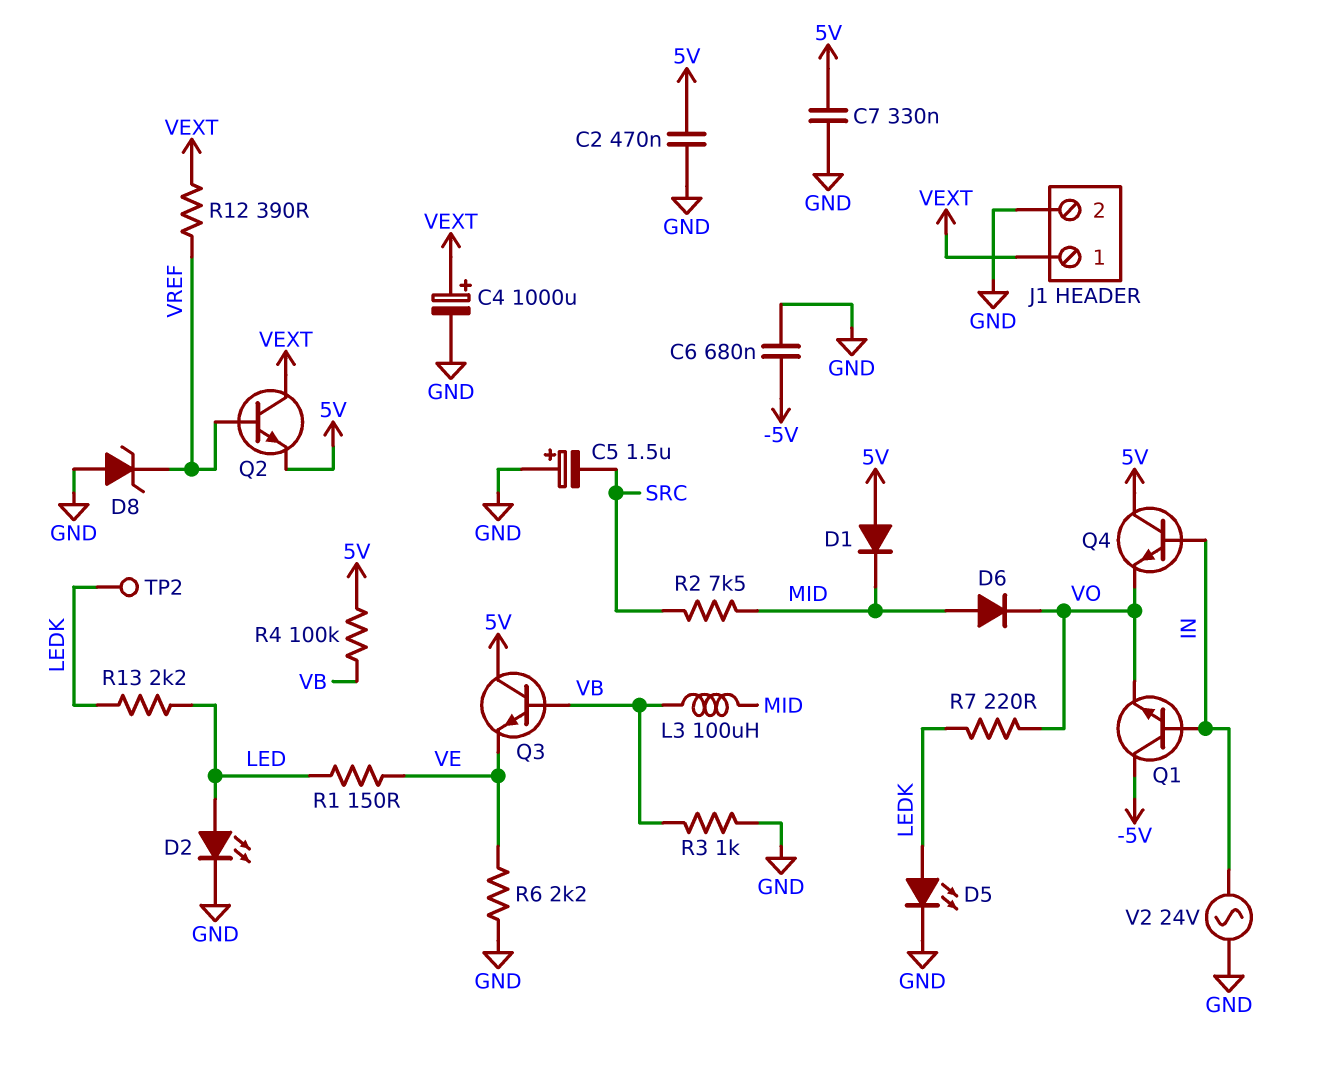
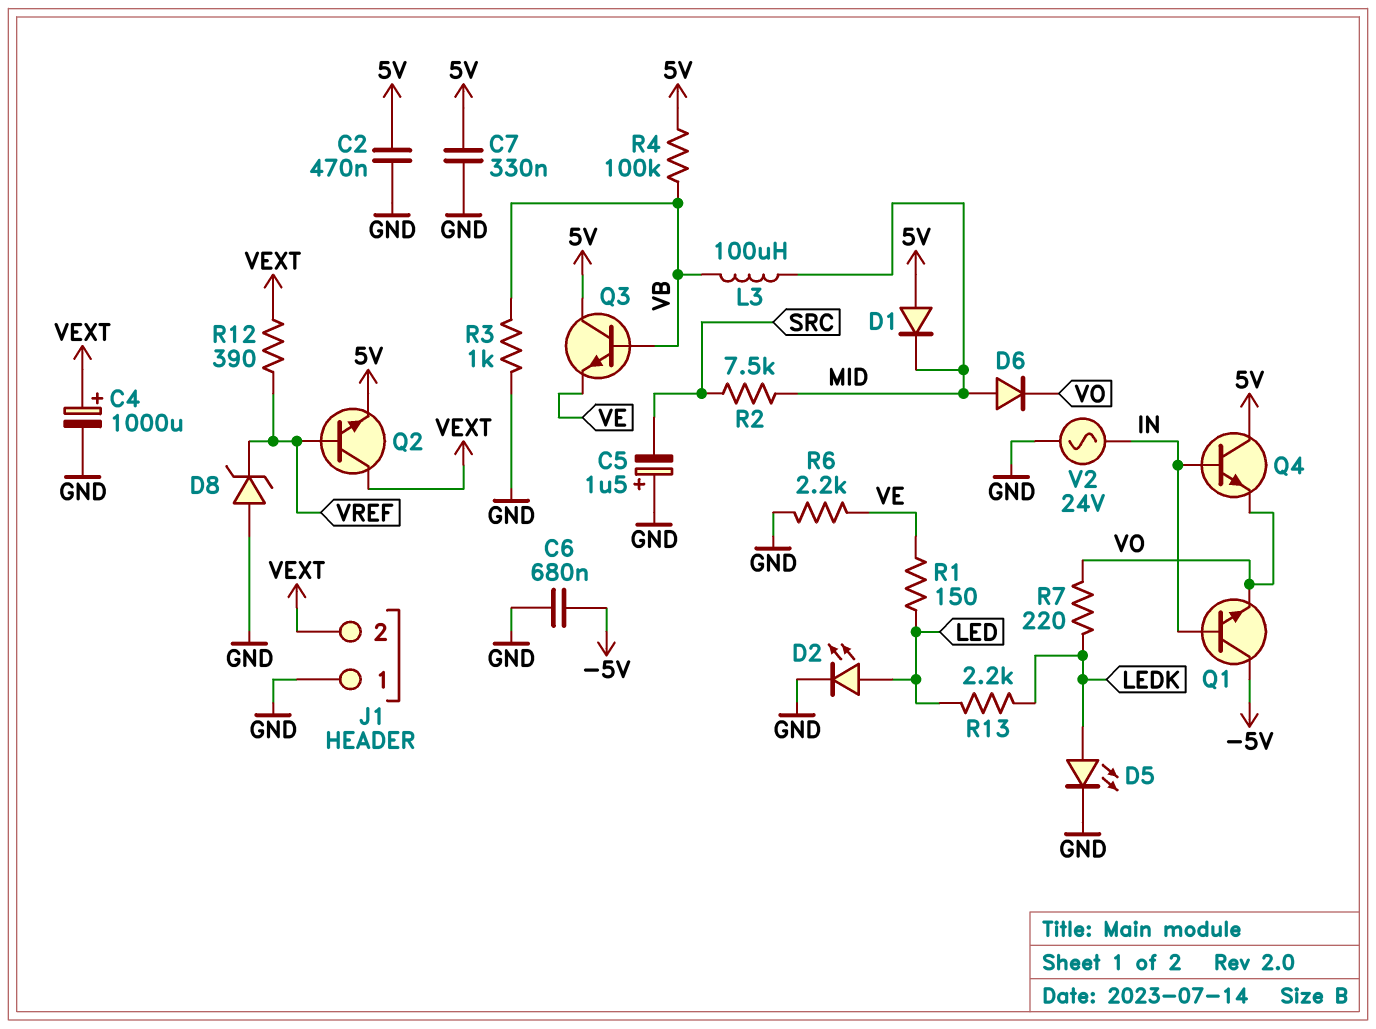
J1 pin 1: VEXT -> GND
J1 pin 2: GND -> VEXT
TP2: test point (LEDK) -> none

